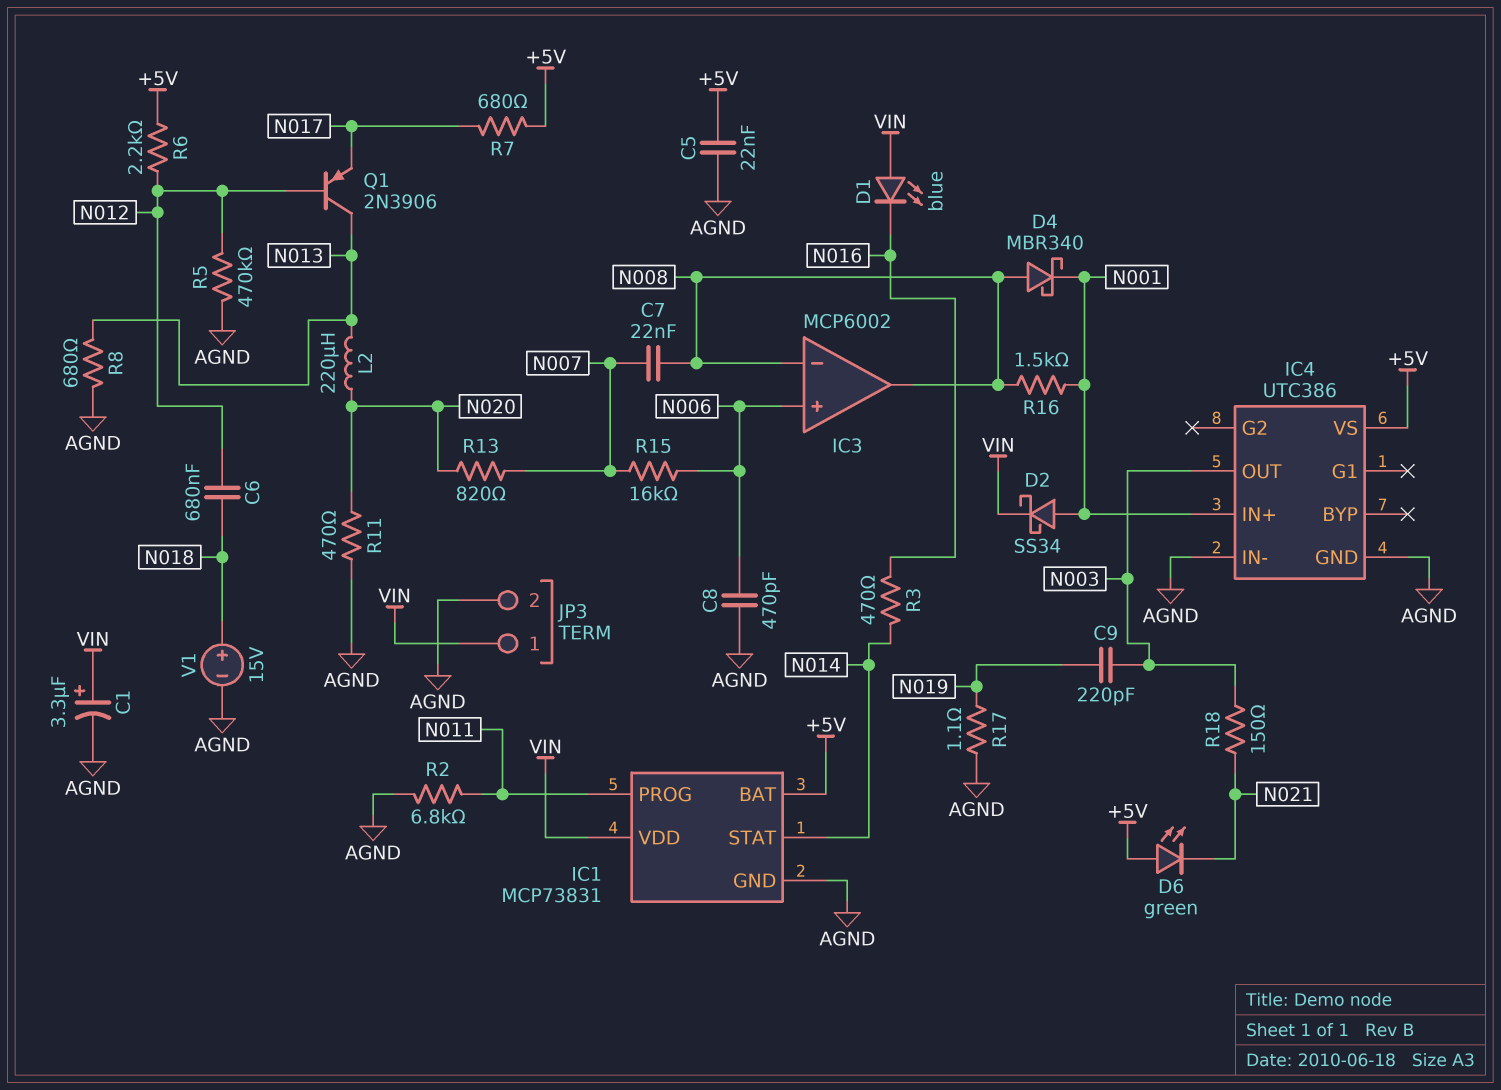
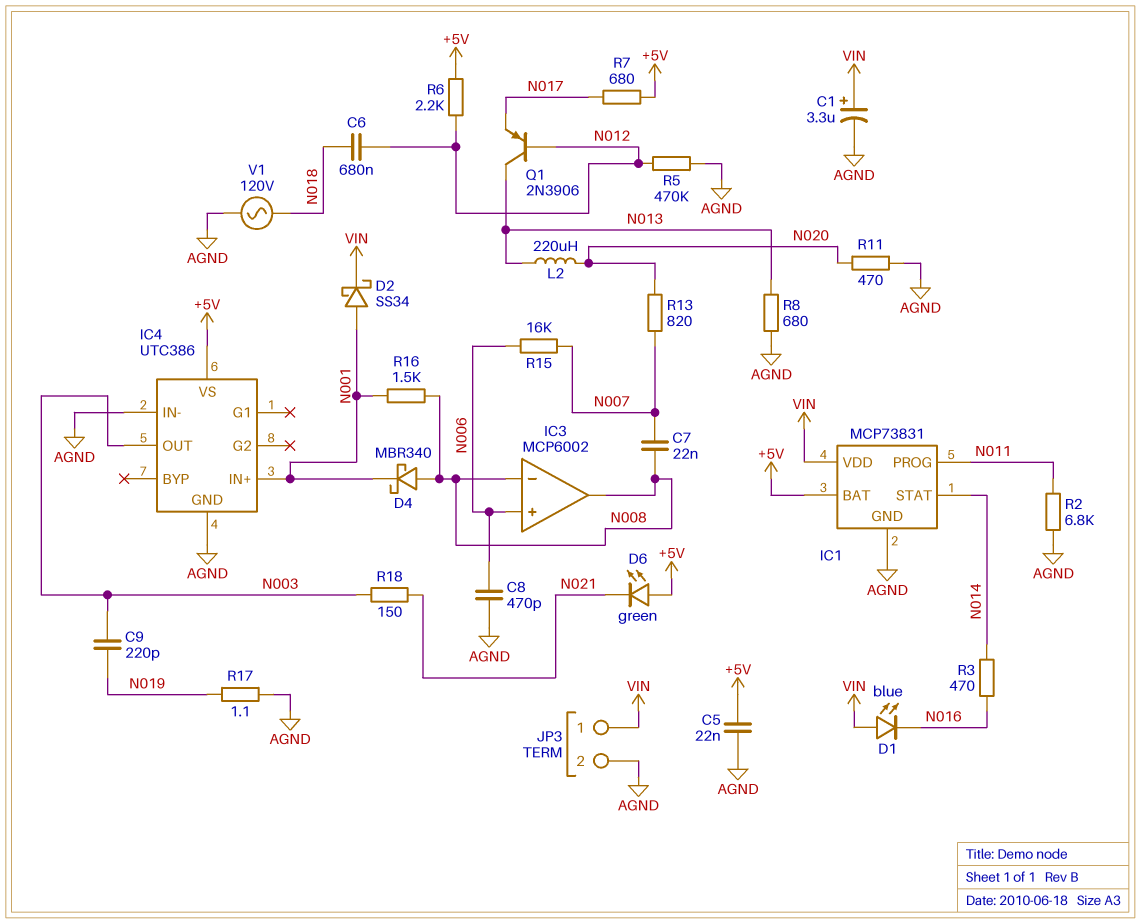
V1: 15V (plus N018, minus AGND) -> AC 120V (AGND, N018)

